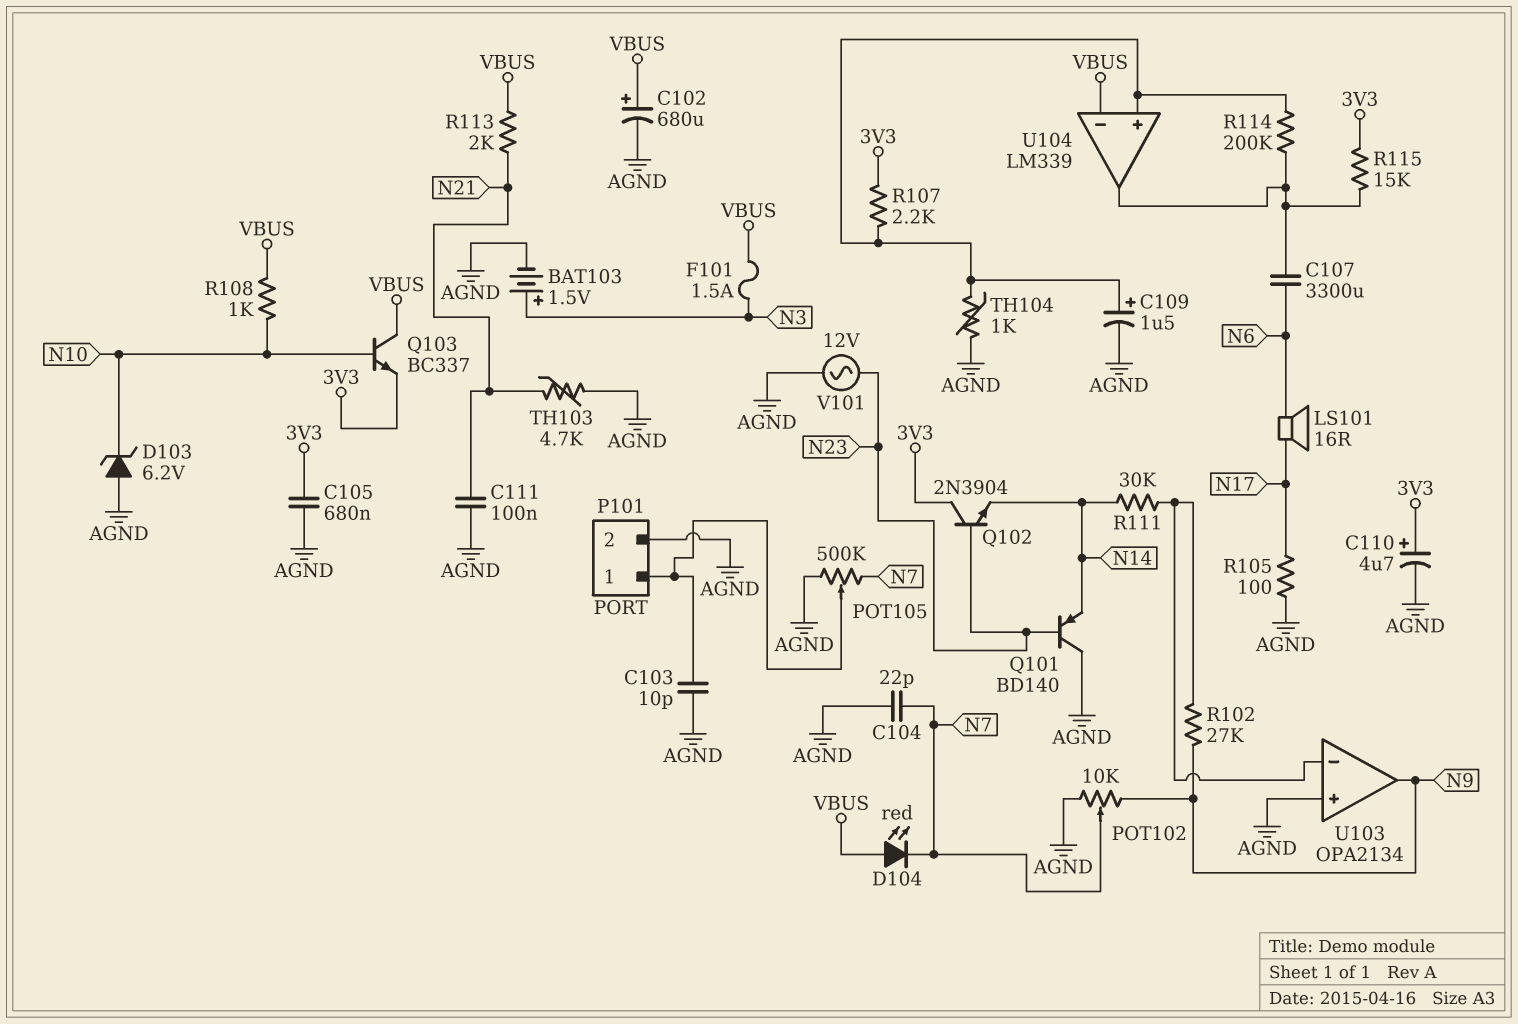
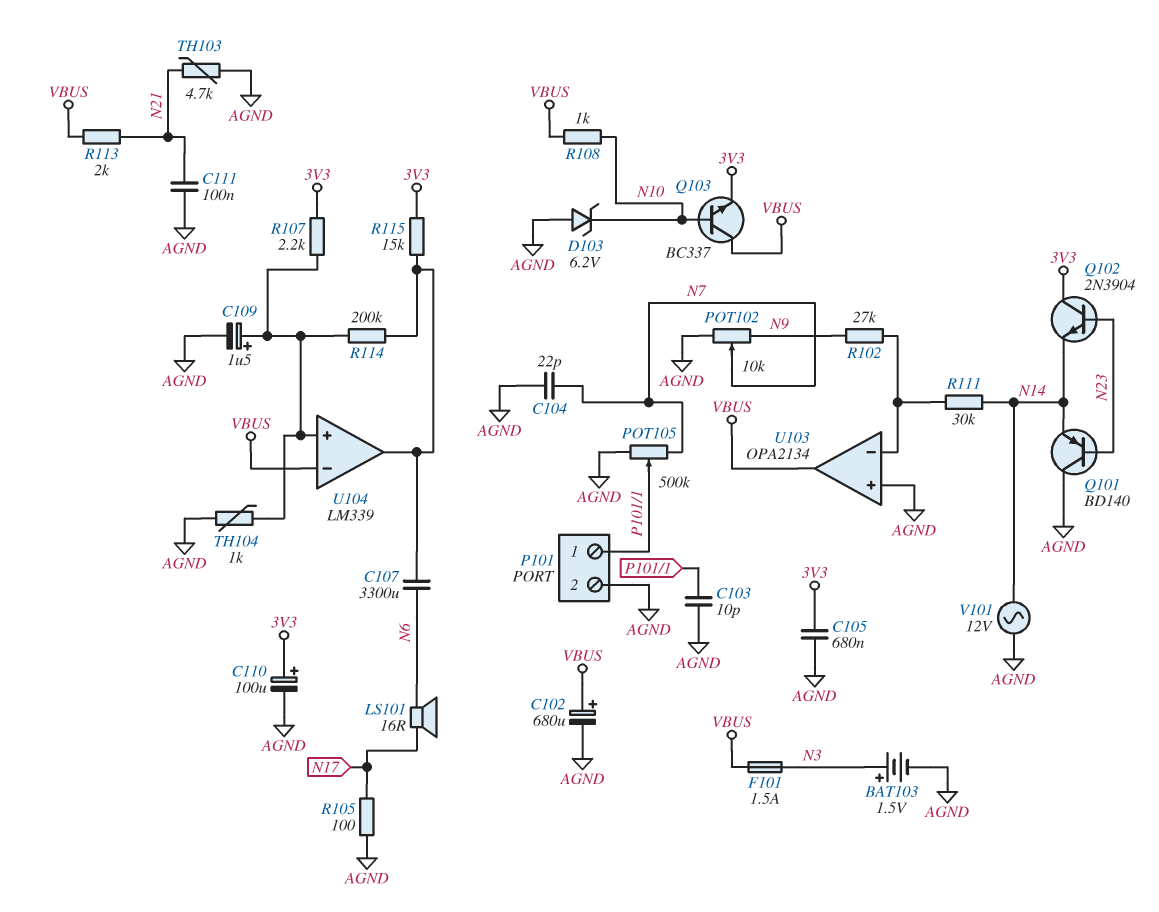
C110: 4.7uF (plus 3V3, minus AGND) -> 100uF (plus 3V3, minus AGND)
D104: LED red (A VBUS, K N7) -> none
U103 pin out: N9 -> VBUS
V101: AC 12V (AGND, N23) -> AC 12V (AGND, N14)

